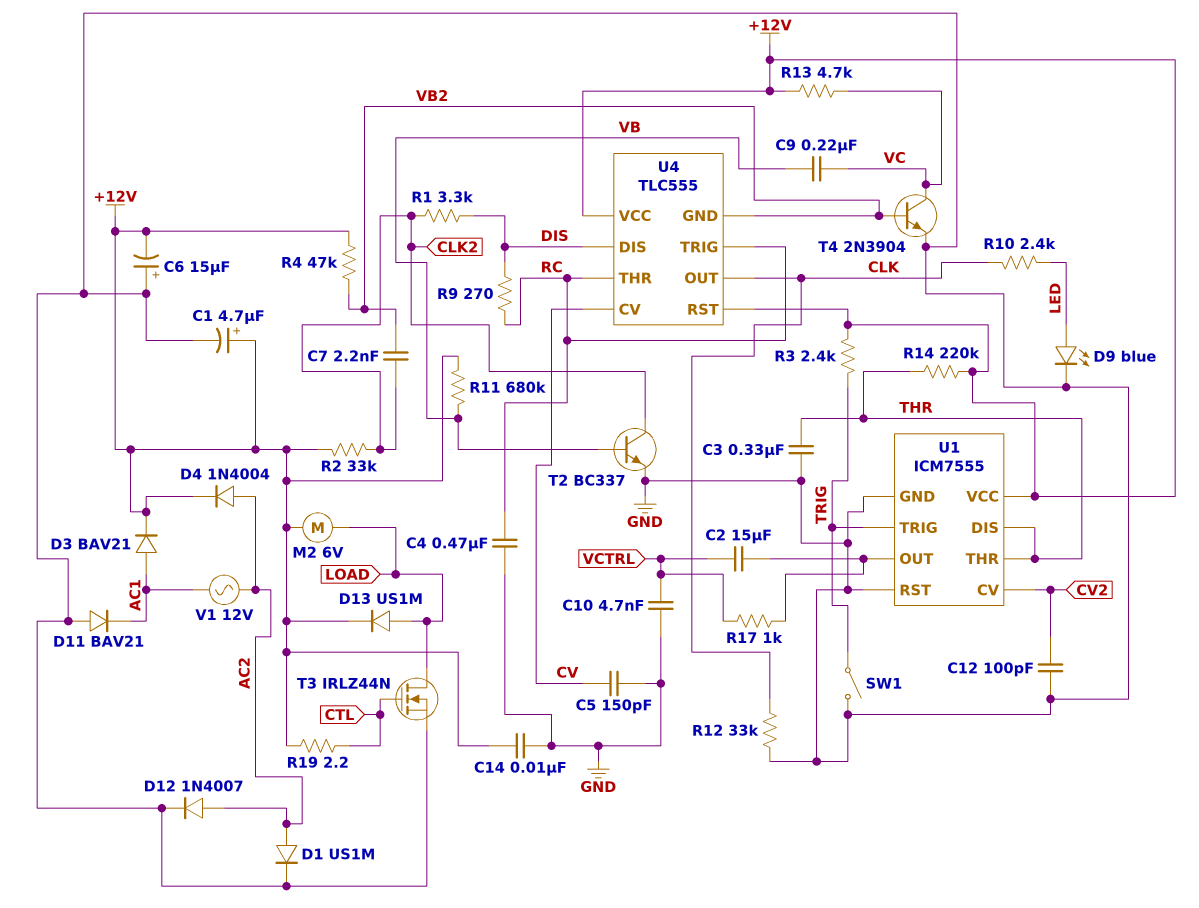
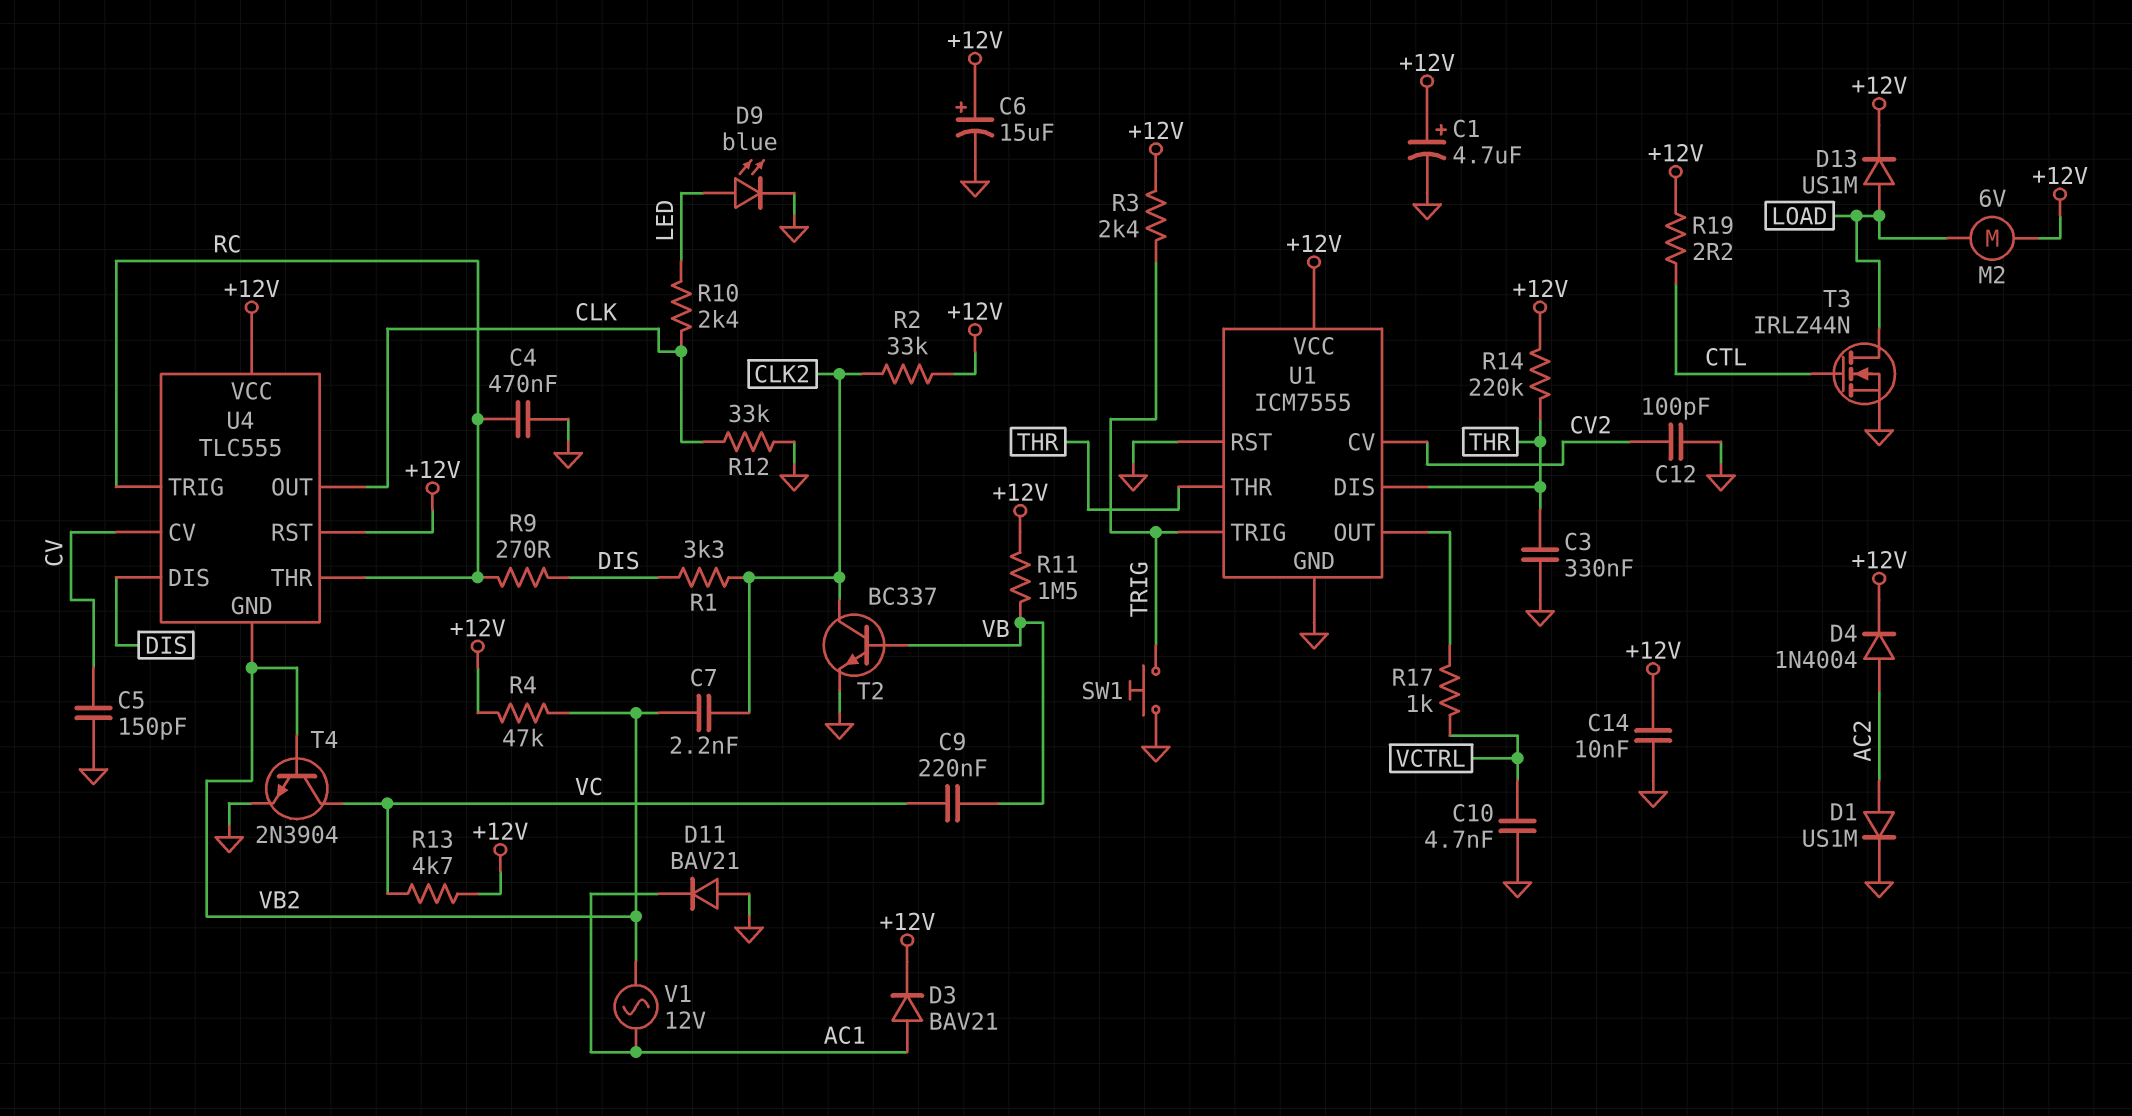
C2: 15uF (U1/OUT, VCTRL) -> none
C6: 15uF (plus GND, minus +12V) -> 15uF (plus +12V, minus GND)
D12: diode 1N4007 (A AC2, K GND) -> none
R11: 680k (+12V, VB) -> 1.5M (+12V, VB)
SW1: switch (GND, TRIG) -> button (GND, TRIG)
V1: AC 12V (AC1, AC2) -> AC 12V (AC1, VB2)

